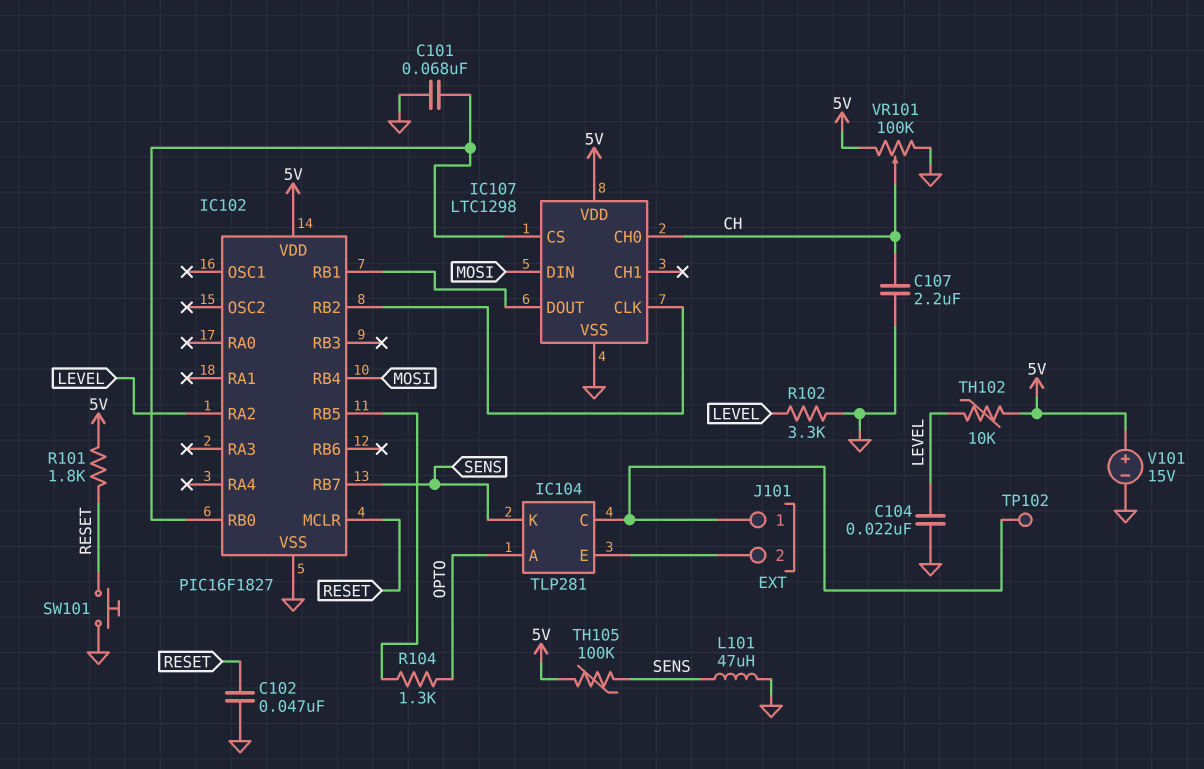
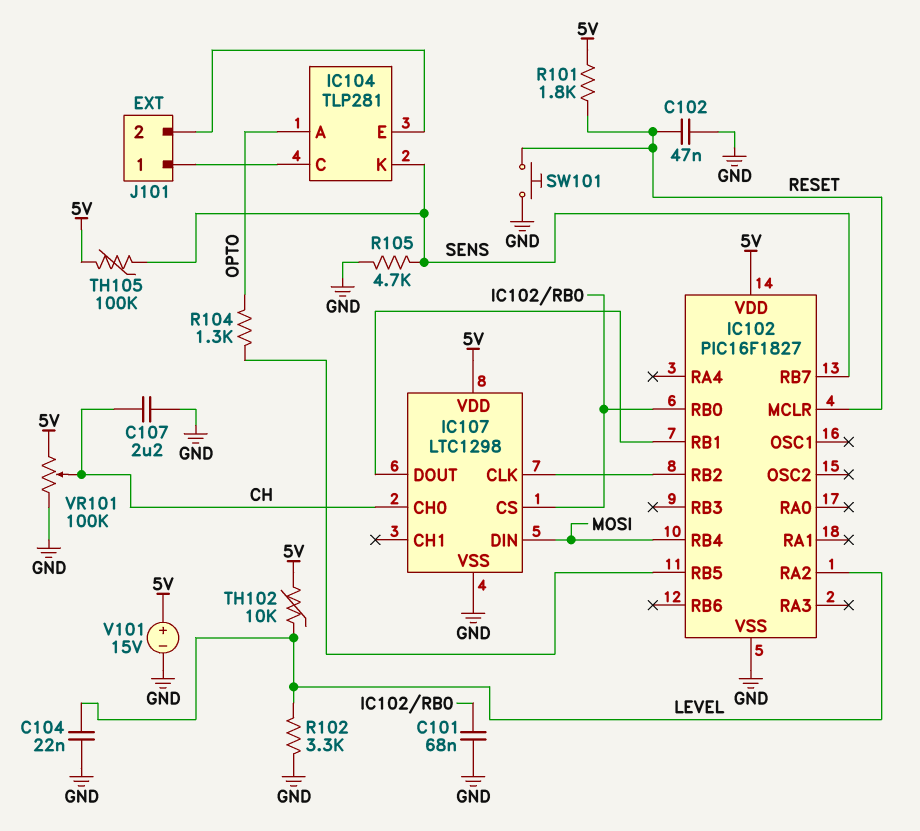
L101: 47uH (GND, SENS) -> none
R105: none -> 4.7k (GND, SENS)
TP102: test point (IC104/C) -> none

